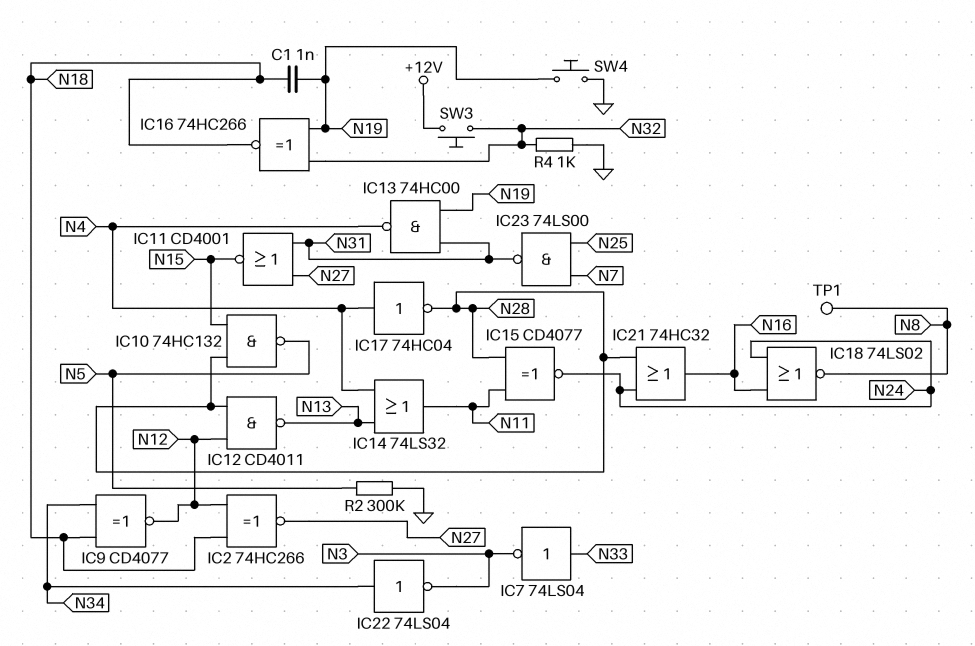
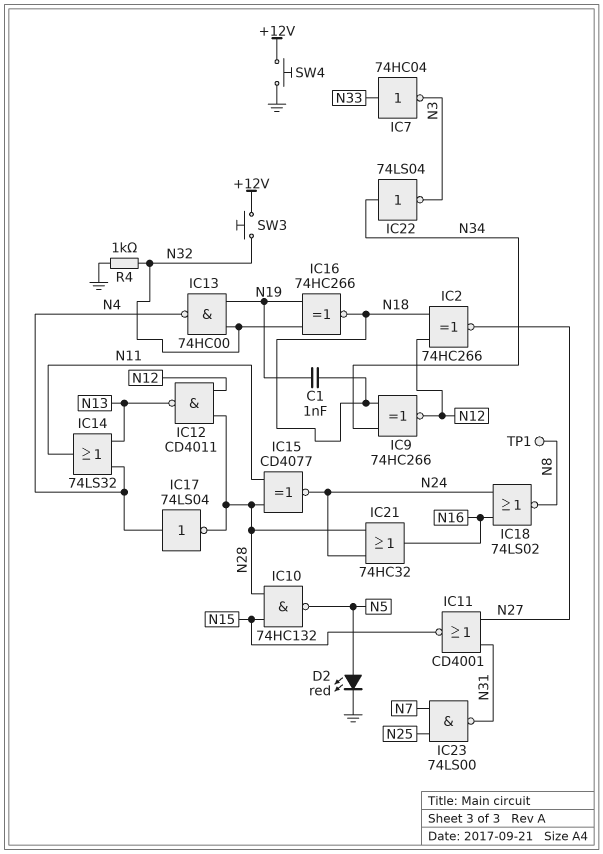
D2: none -> LED red (A N5, K GND)
IC7: NOT 74LS04 (in N33, out N3) -> NOT 74HC04 (in N33, out N3)
IC9: XNOR CD4077 (in N18, in N34, out N12) -> XNOR 74HC266 (in N18, in N34, out N12)
IC13: NAND 74HC00 (in N19, in N31, out N4) -> NAND 74HC00 (in N19, in N32, out N4)
IC17: NOT 74HC04 (in N4, out N28) -> NOT 74LS04 (in N4, out N28)
R2: 300k (GND, N5) -> none
SW4: button (GND, N19) -> button (+12V, GND)

